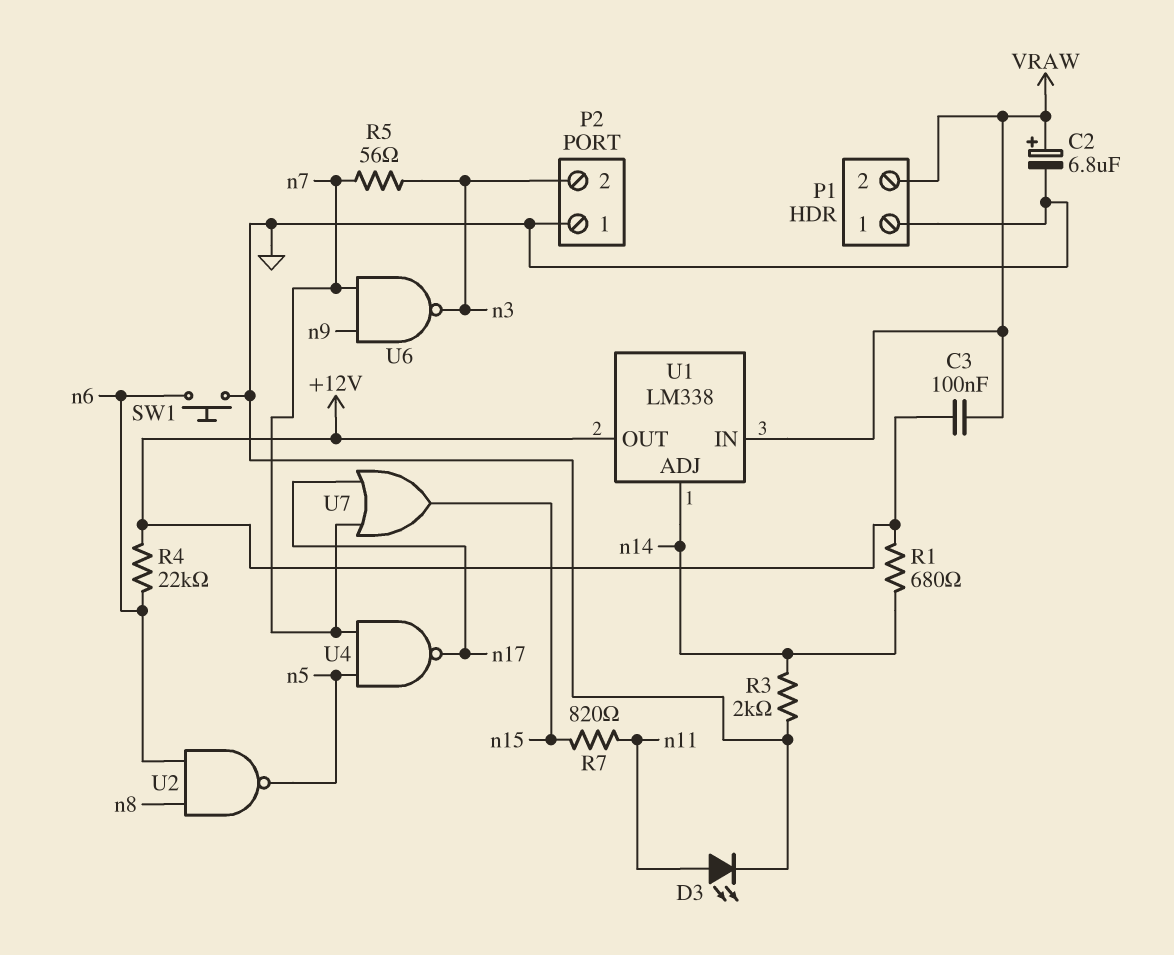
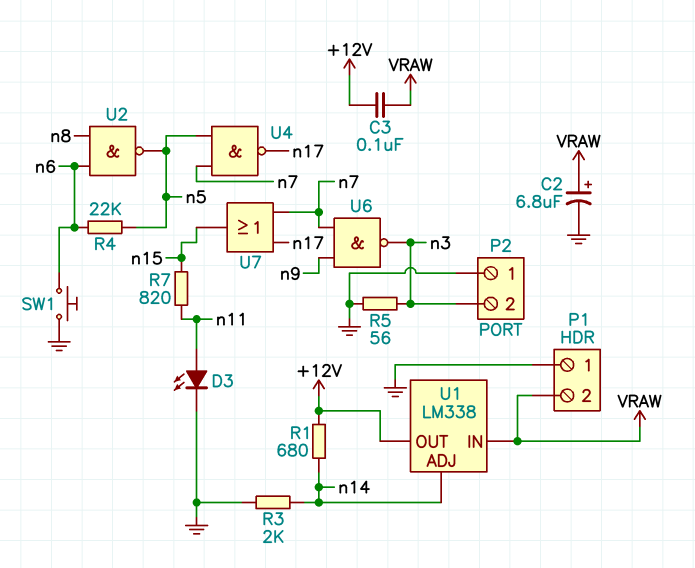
R4: 22k (+12V, n6) -> 22k (n5, n6)
R5: 56 (n3, n7) -> 56 (GND, n3)

